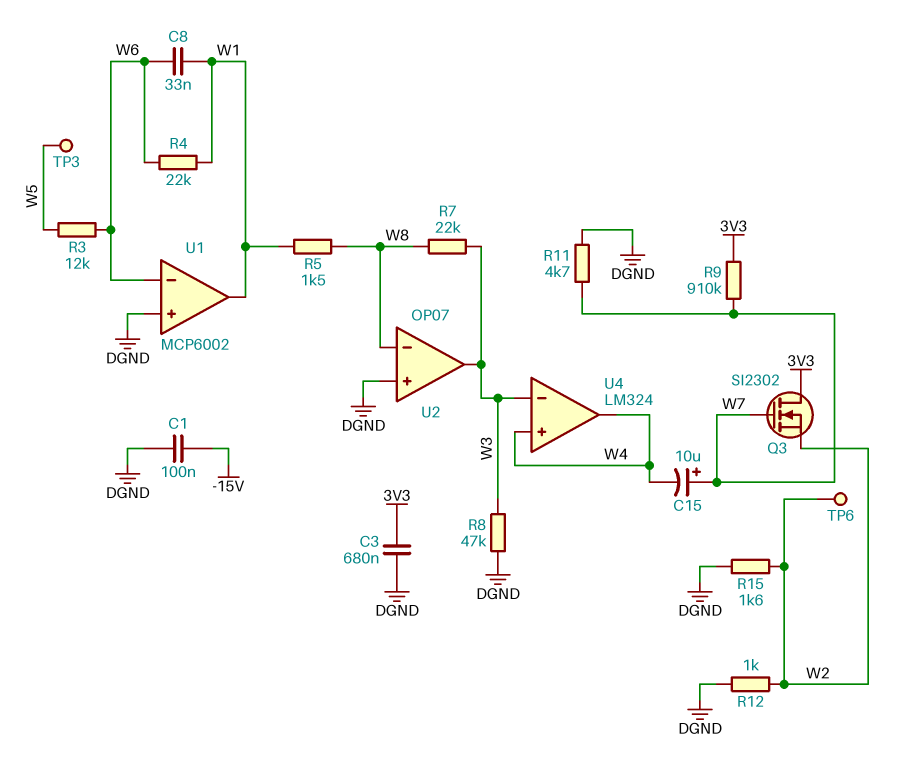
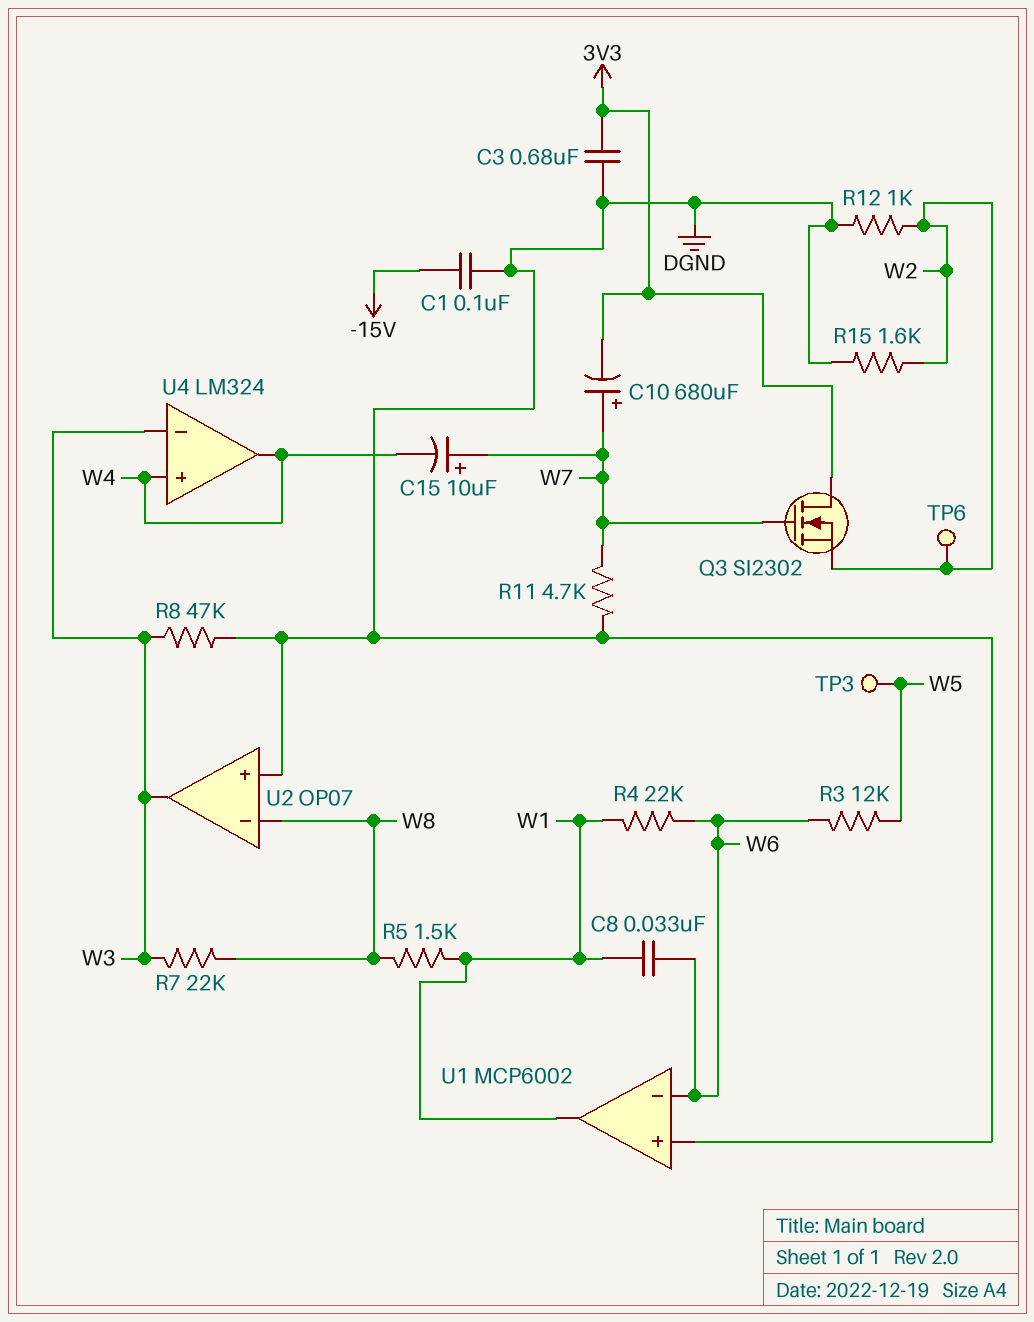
C10: none -> 680uF (plus W7, minus 3V3)
R9: 910k (3V3, W7) -> none

